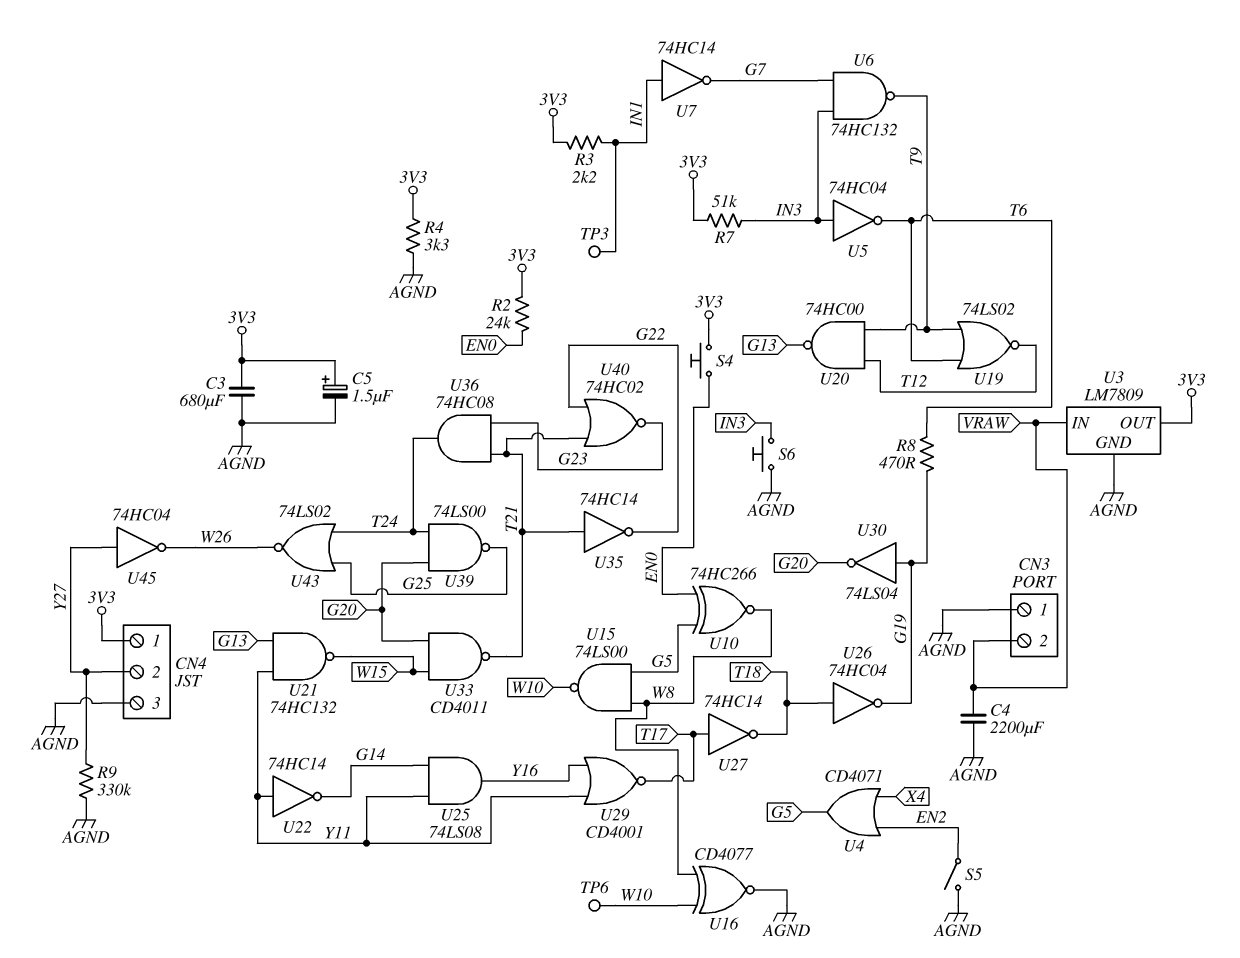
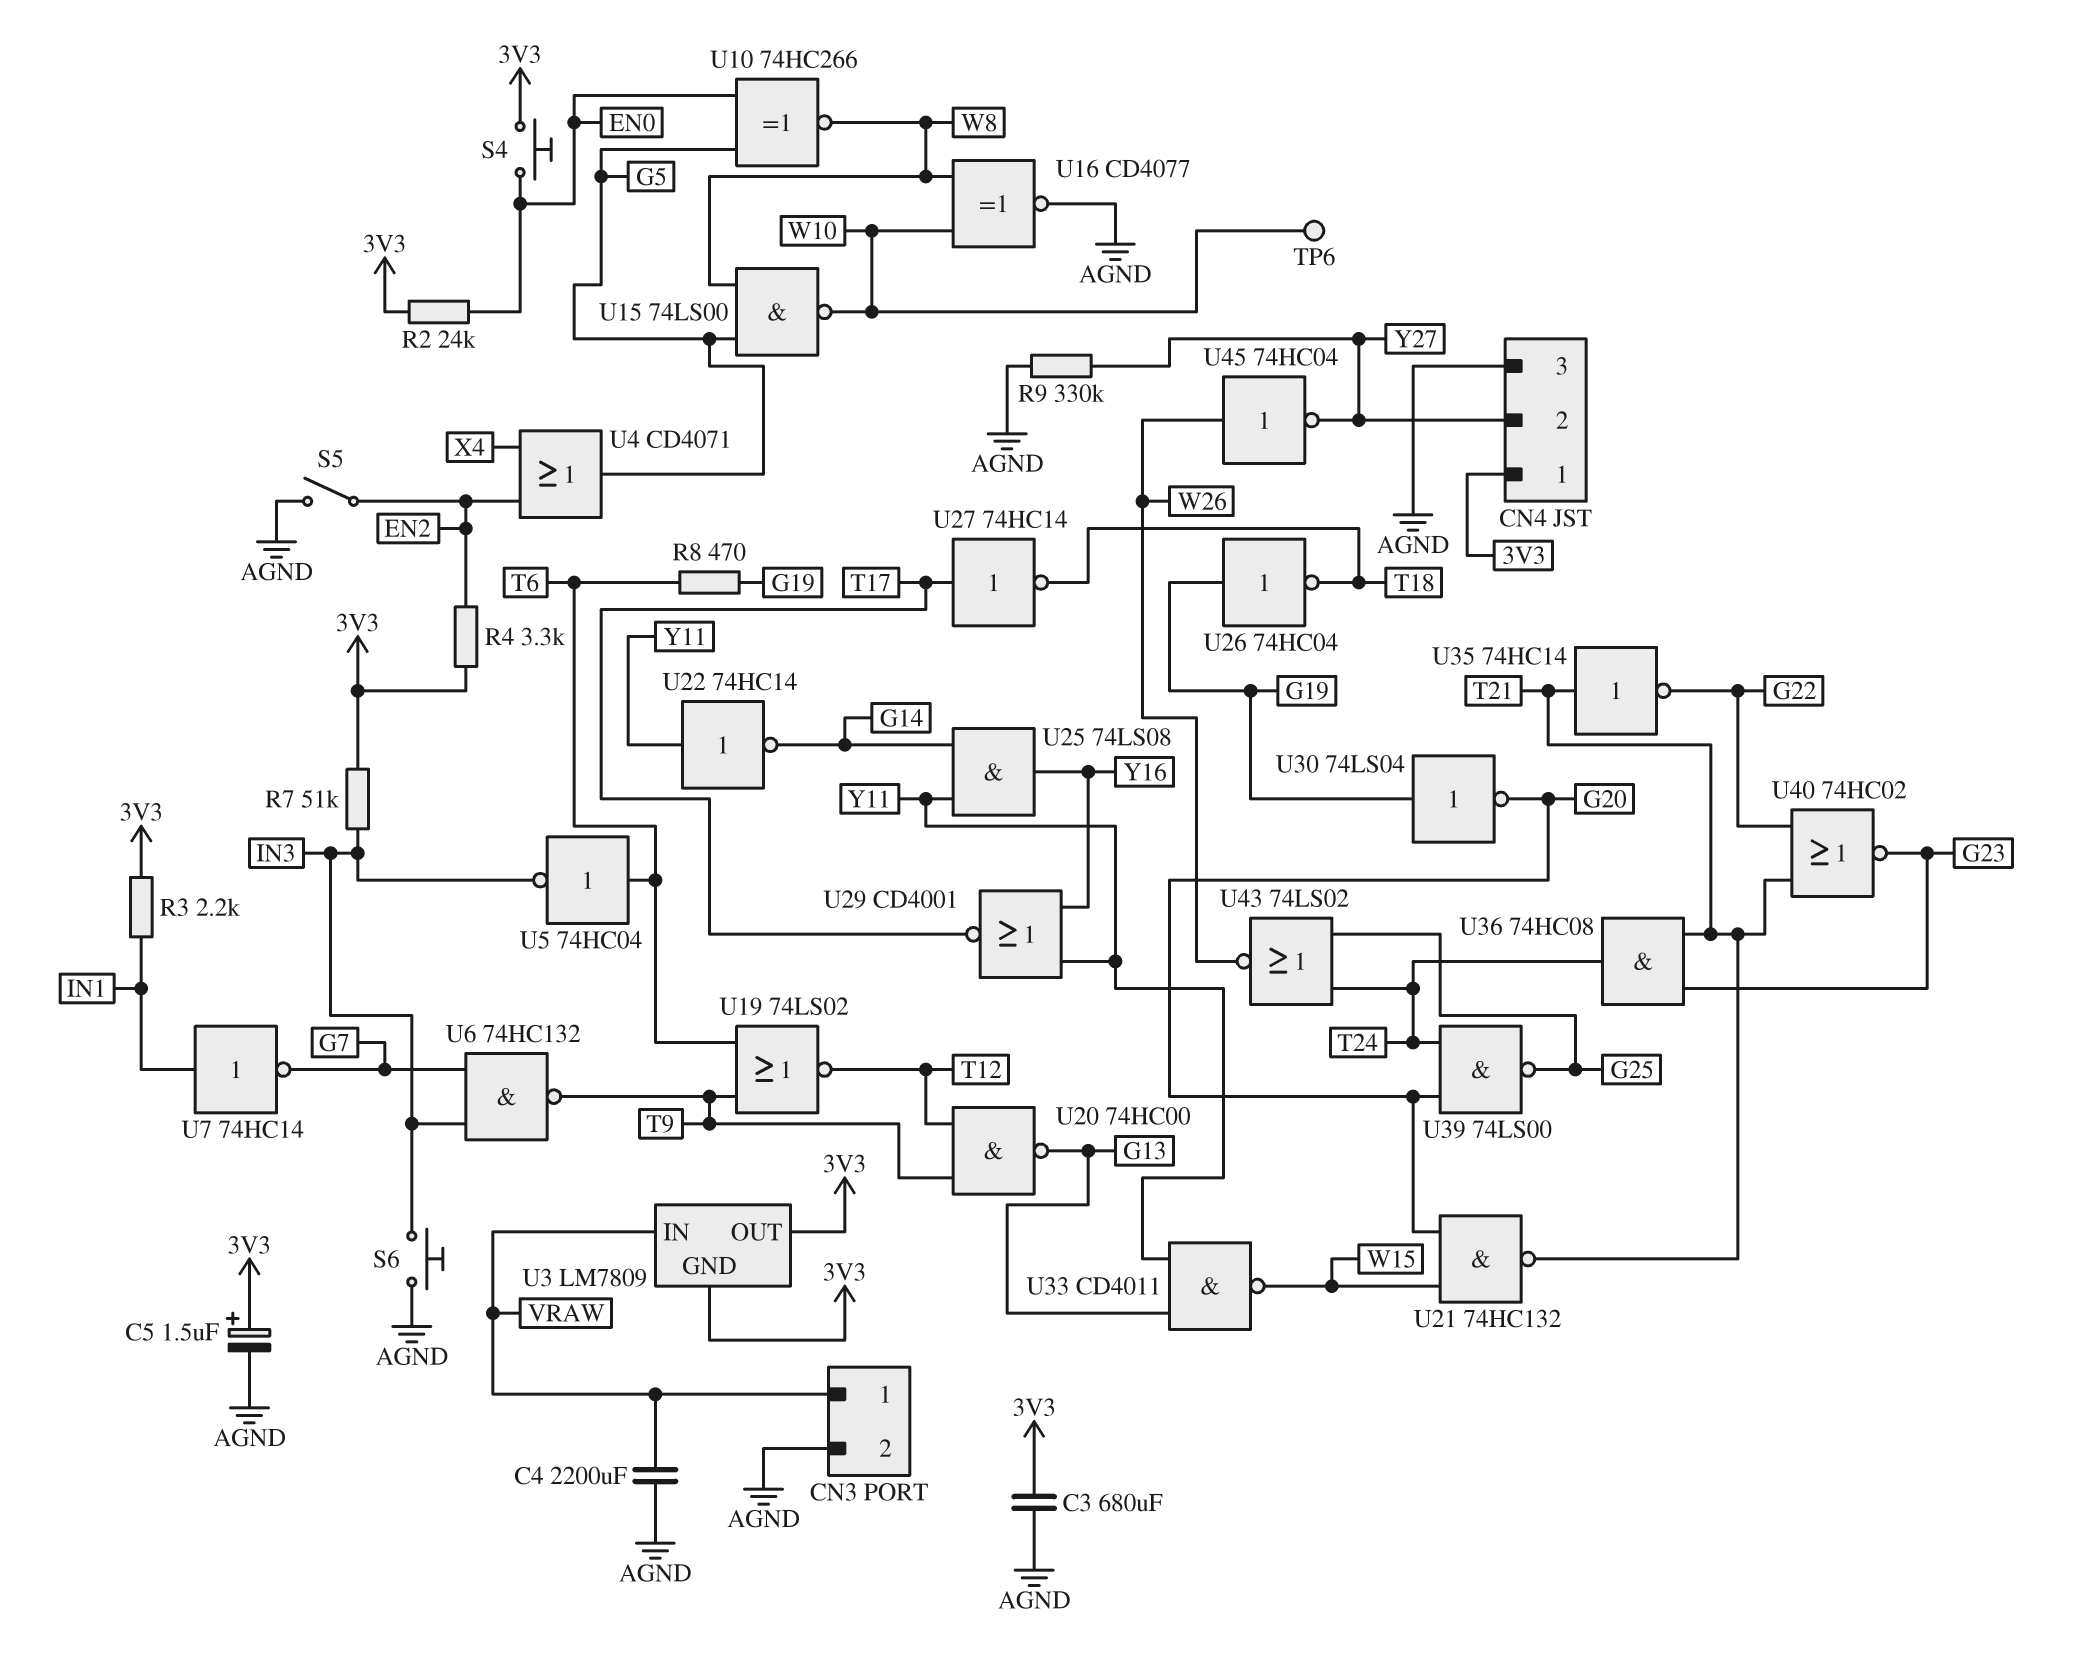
CN3 pin 1: AGND -> VRAW
CN3 pin 2: VRAW -> AGND
R4: 3.3k (3V3, AGND) -> 3.3k (3V3, EN2)
TP3: test point (IN1) -> none
U3 pin GND: AGND -> 3V3
U5: NOT 74HC04 (in IN3, out T6) -> NOT 74HC04 (in T6, out IN3)
U21: NAND 74HC132 (in G13, in Y11, out W15) -> NAND 74HC132 (in G20, in W15, out T21)
U26: NOT 74HC04 (in T18, out G19) -> NOT 74HC04 (in G19, out T18)
U33: NAND CD4011 (in G20, in W15, out T21) -> NAND CD4011 (in G13, in Y11, out W15)
U45: NOT 74HC04 (in Y27, out W26) -> NOT 74HC04 (in W26, out Y27)

